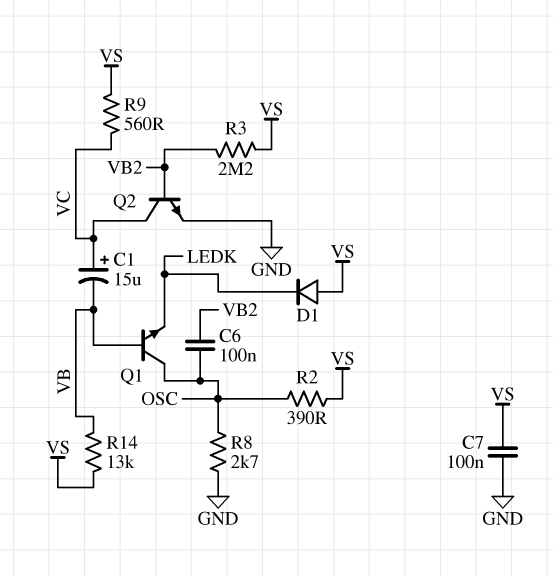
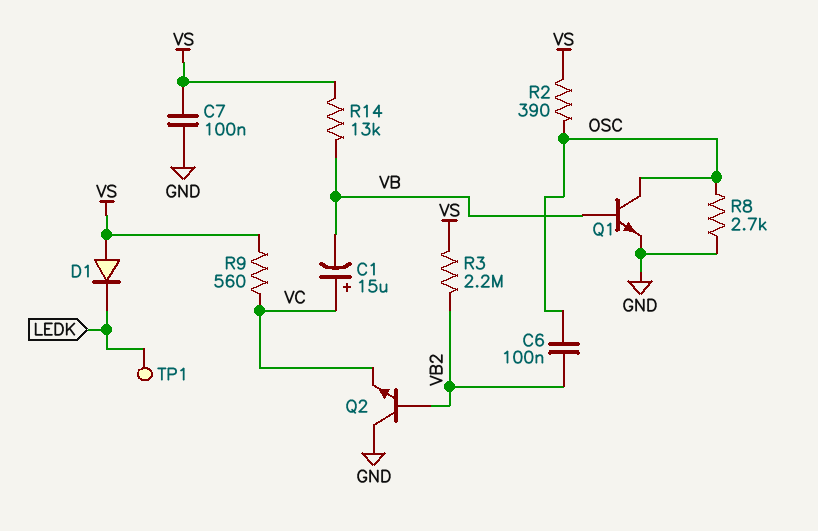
Q1: NPN (B VB, C OSC, E LEDK) -> NPN (B VB, C OSC, E GND)
Q2: NPN (B VB2, C VC, E GND) -> NPN (B VB2, C GND, E VC)
TP1: none -> test point (LEDK)

